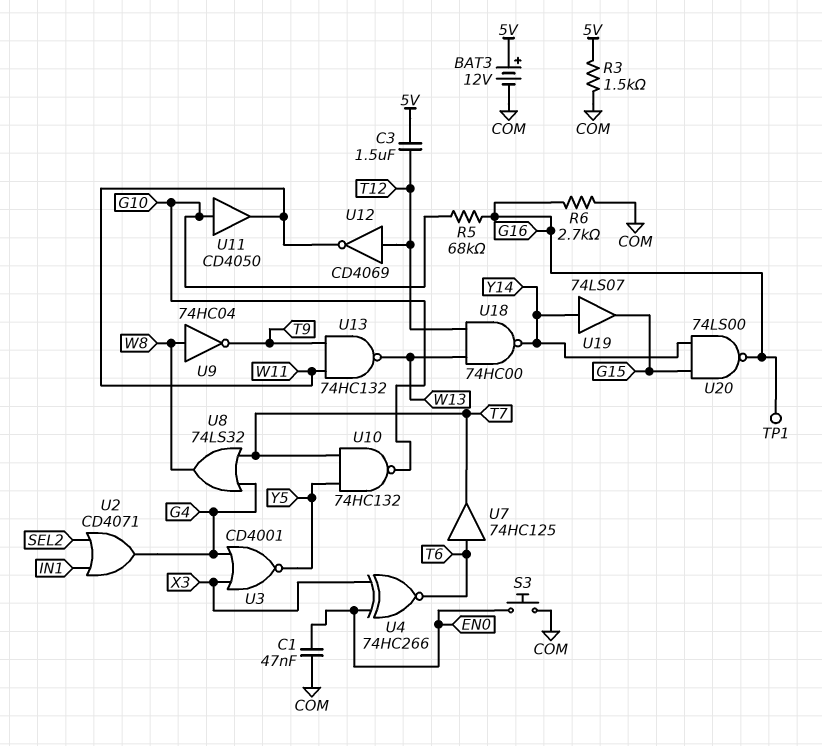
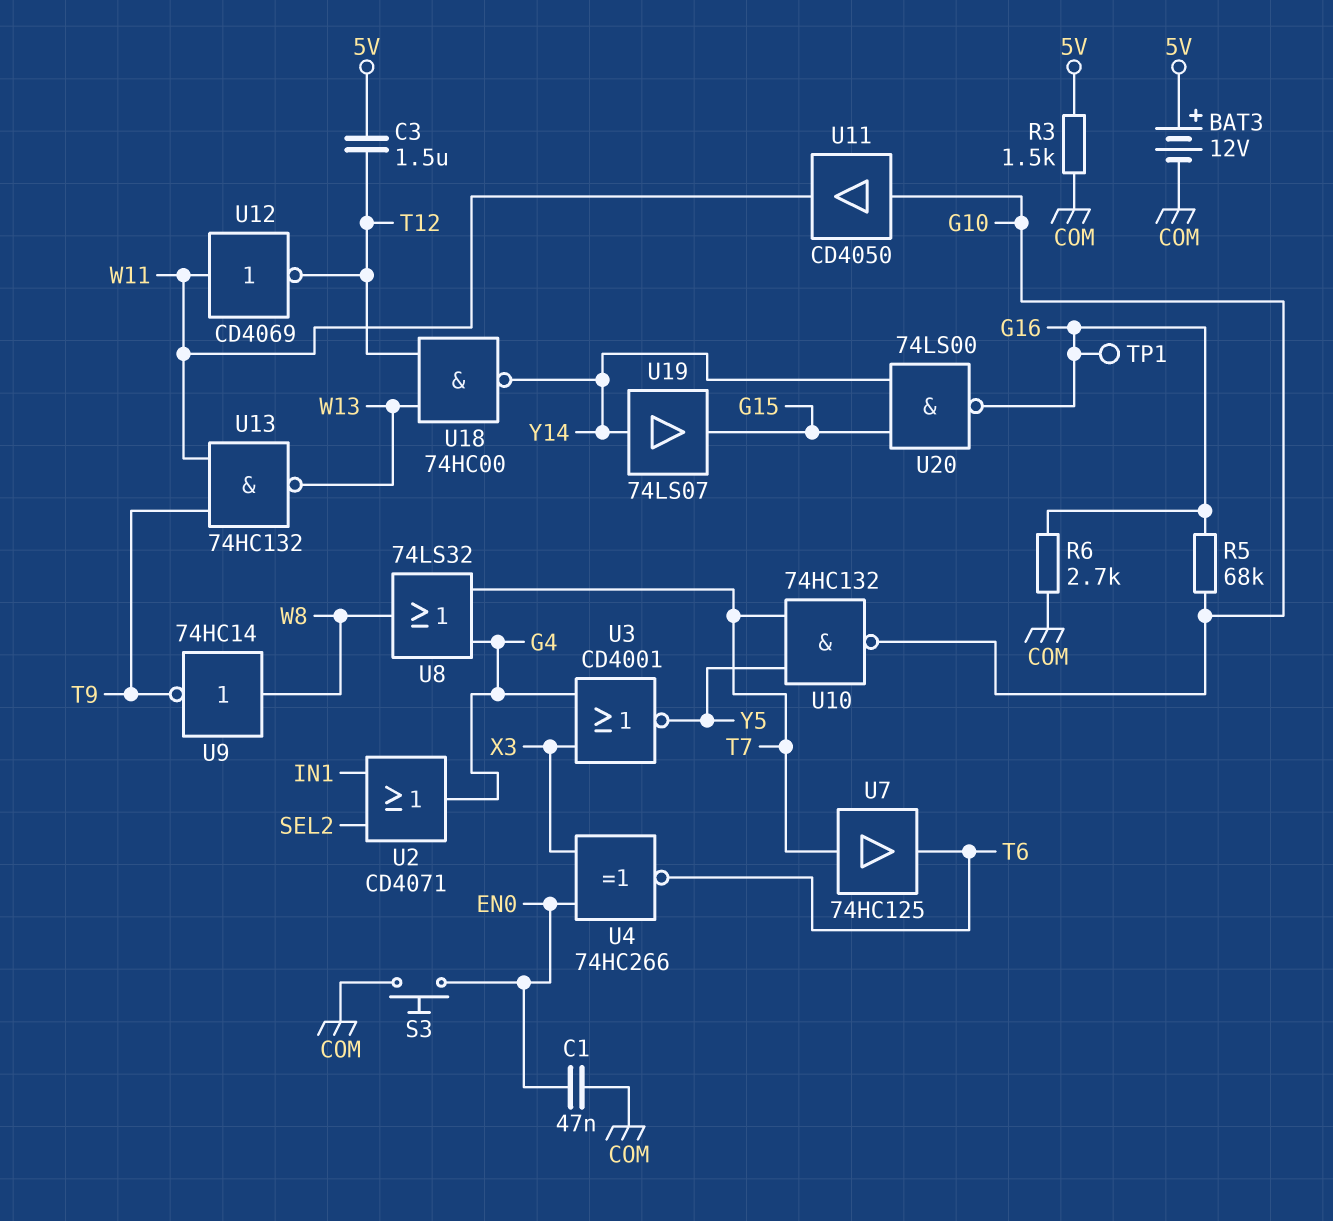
U7: buffer 74HC125 (in T6, out T7) -> buffer 74HC125 (in T7, out T6)
U9: NOT 74HC04 (in W8, out T9) -> NOT 74HC14 (in W8, out T9)
U12: NOT CD4069 (in T12, out W11) -> NOT CD4069 (in W11, out T12)

